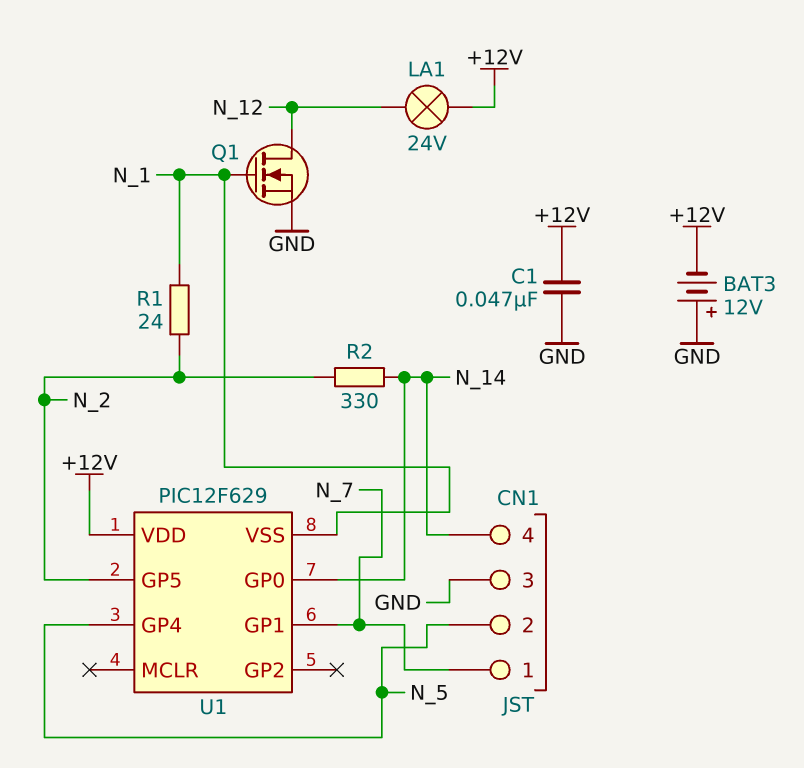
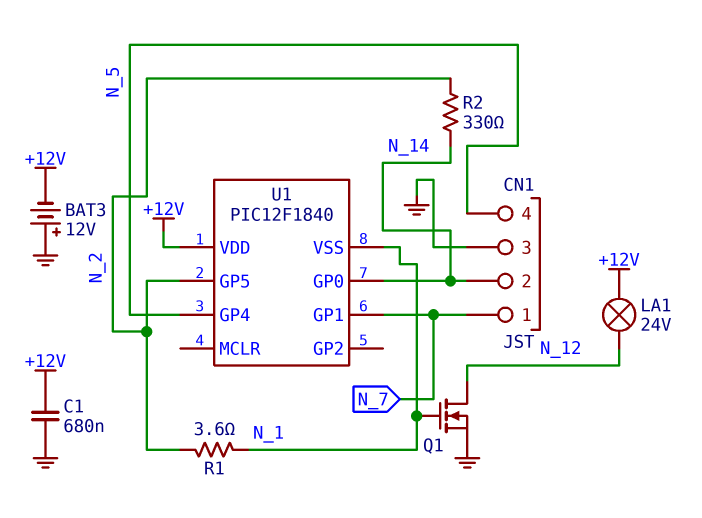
C1: 47nF (+12V, GND) -> 680nF (+12V, GND)
CN1 pin 2: N_5 -> N_14
CN1 pin 4: N_14 -> N_5
R1: 24 (N_1, N_2) -> 3.6 (N_1, N_2)
U1: PIC12F629 -> PIC12F1840

